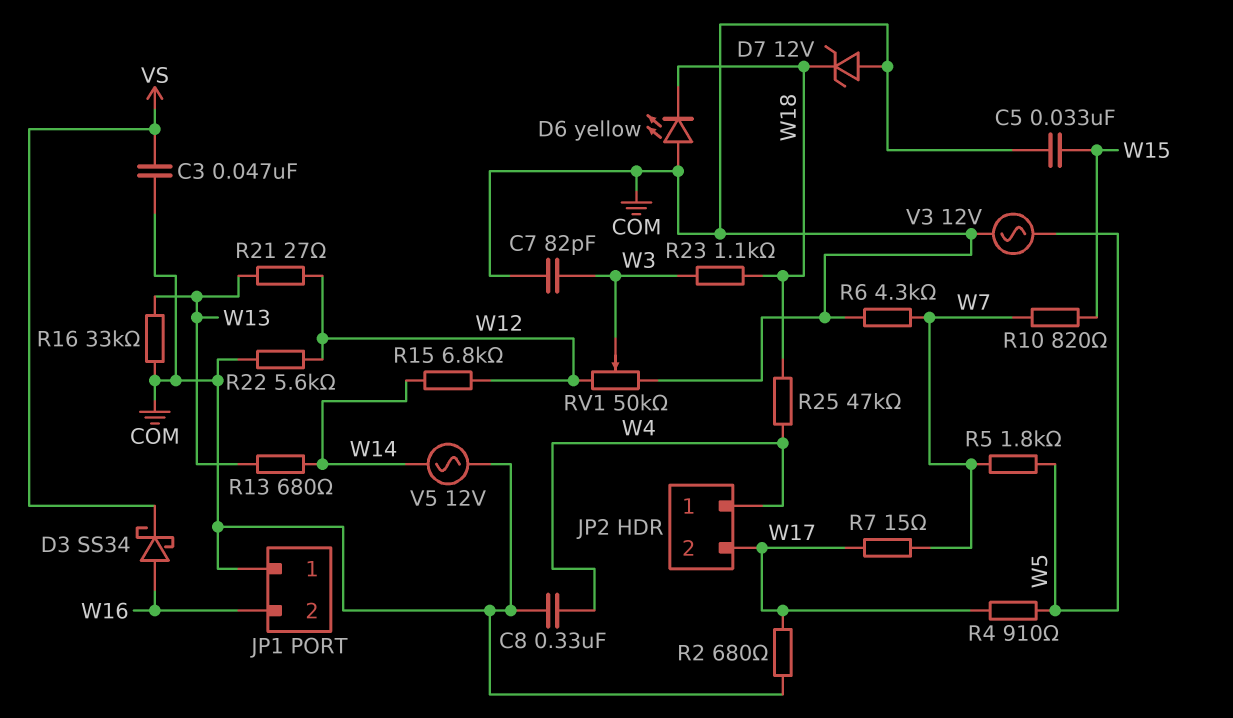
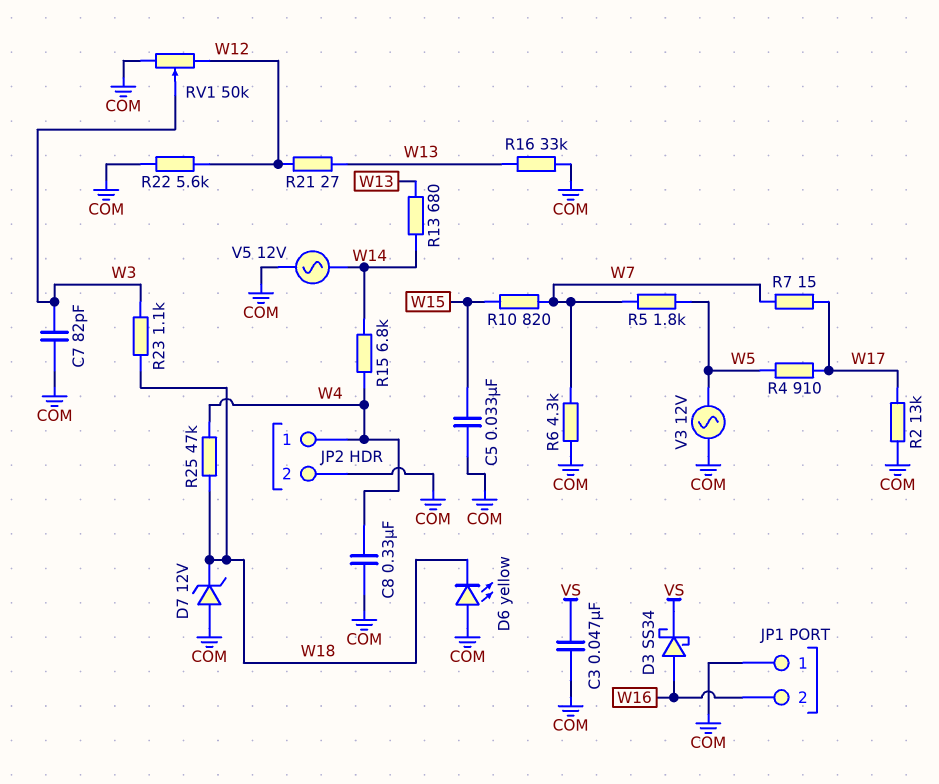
JP2 pin 2: W17 -> COM
R2: 680 (COM, W17) -> 13k (COM, W17)
R15: 6.8k (W12, W14) -> 6.8k (W4, W14)

